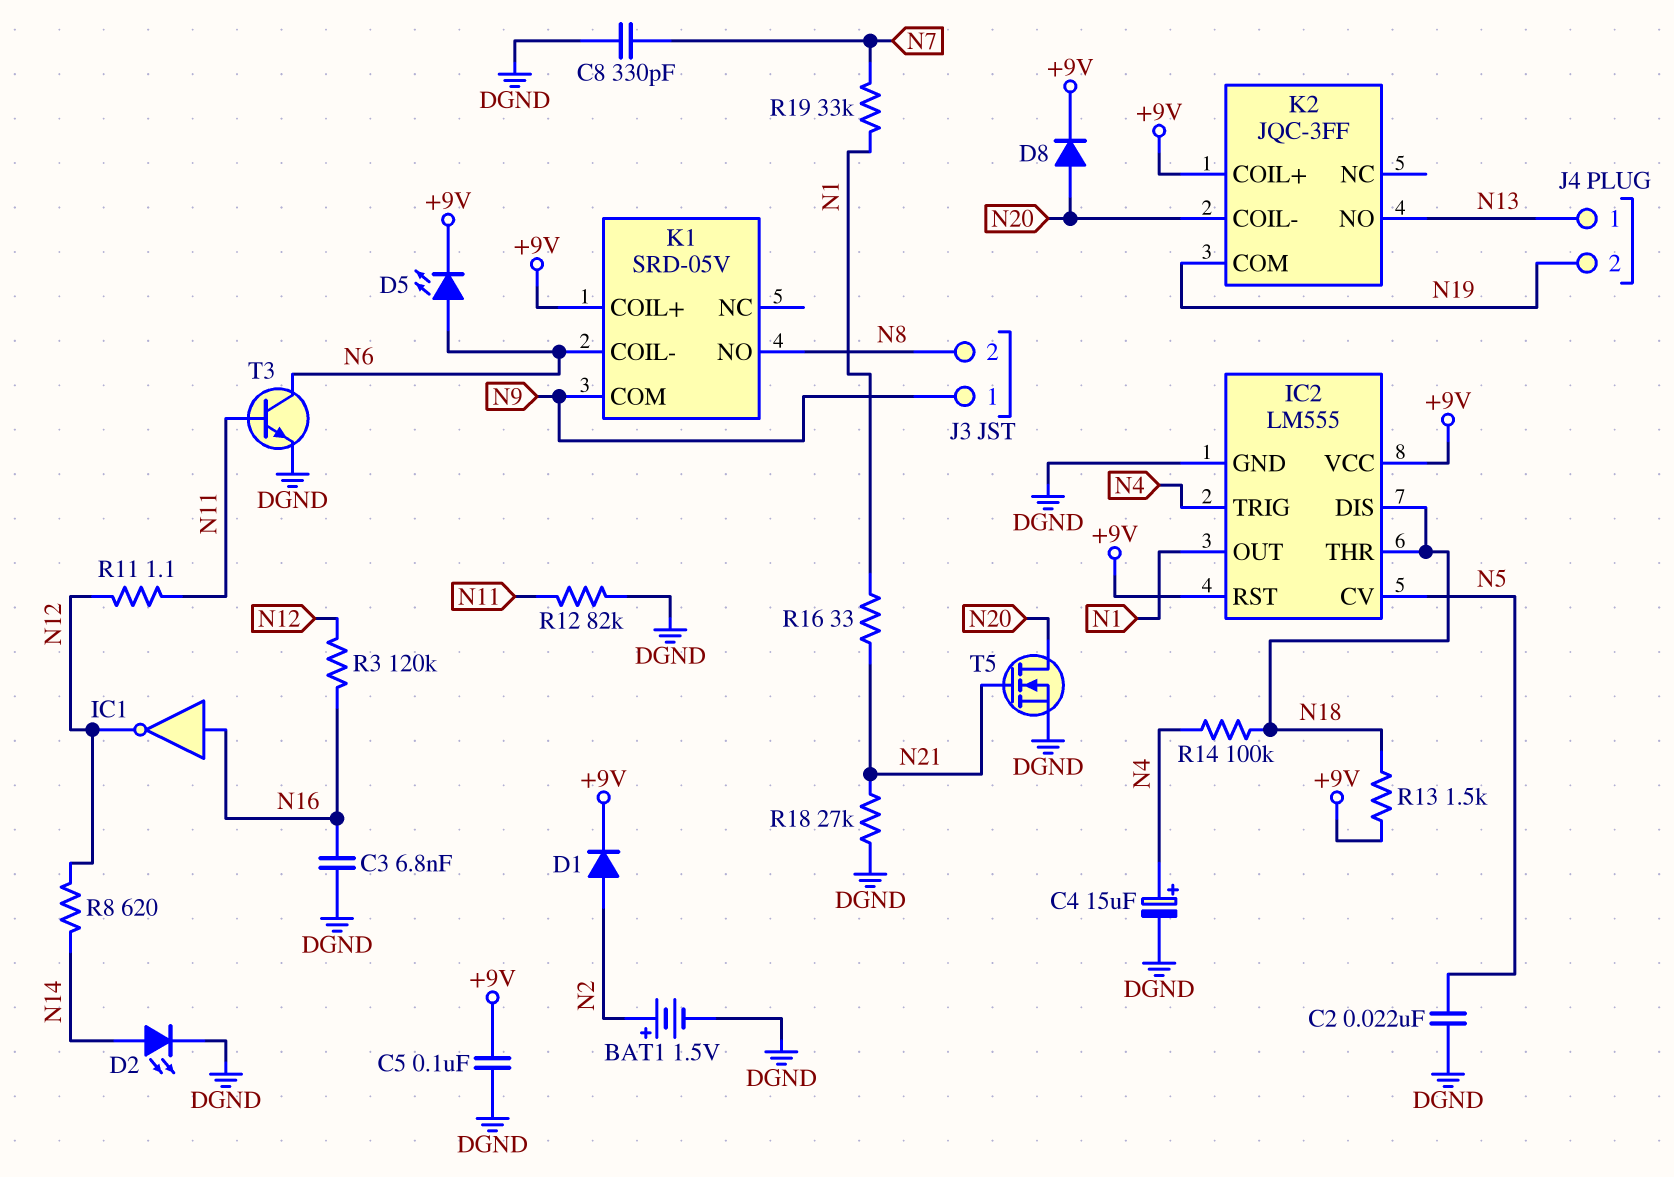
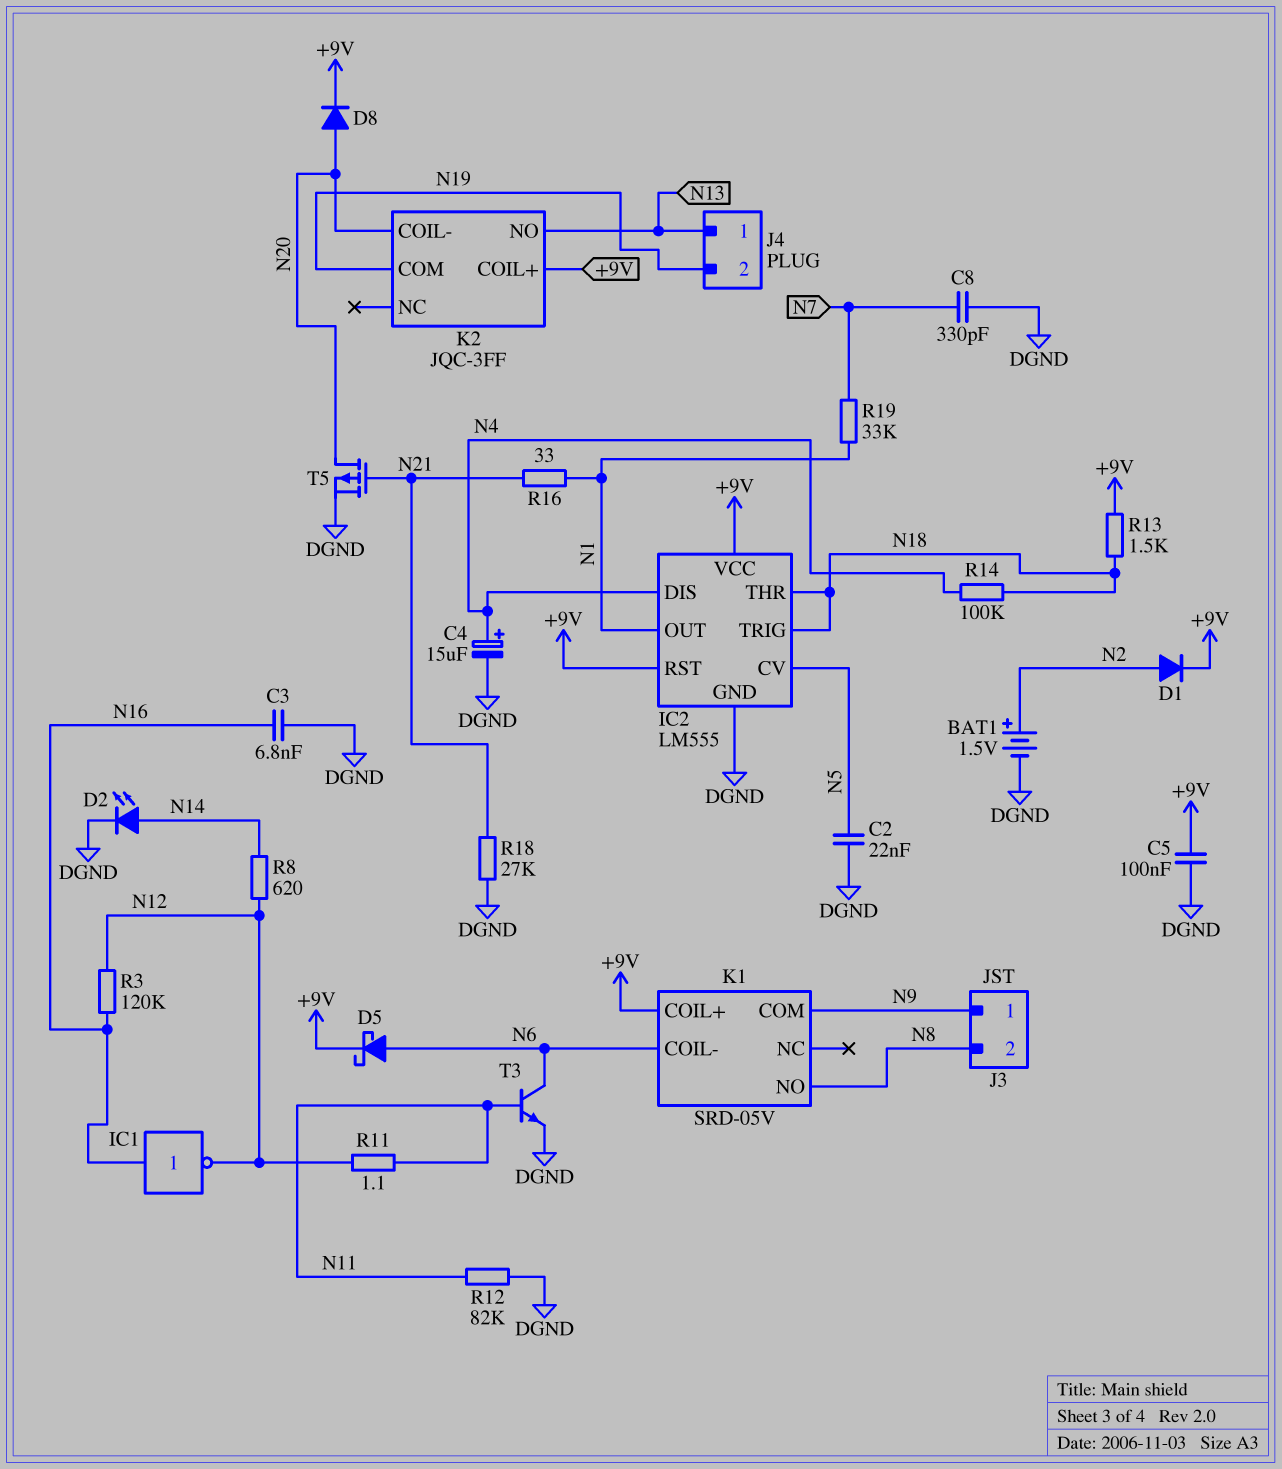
D5: LED (A N6, K +9V) -> schottky (A N6, K +9V)
IC2 pin DIS: N18 -> N4
IC2 pin TRIG: N4 -> N18
T5: NMOS (G N21, D N20, S DGND) -> PMOS (G N21, D N20, S DGND)

